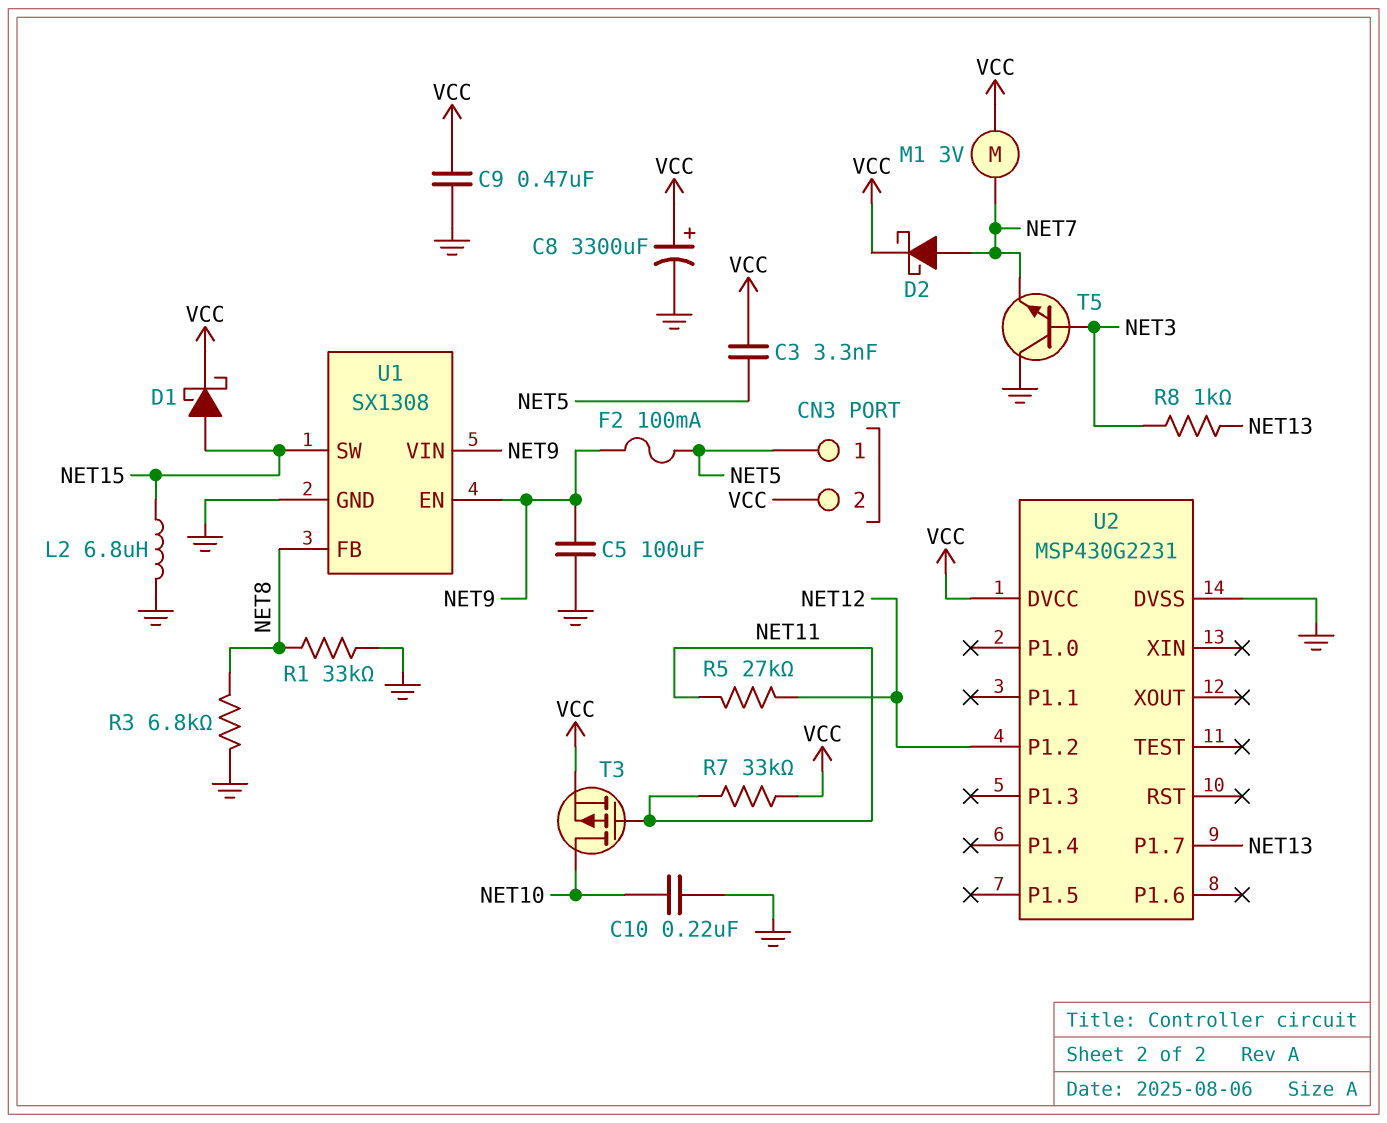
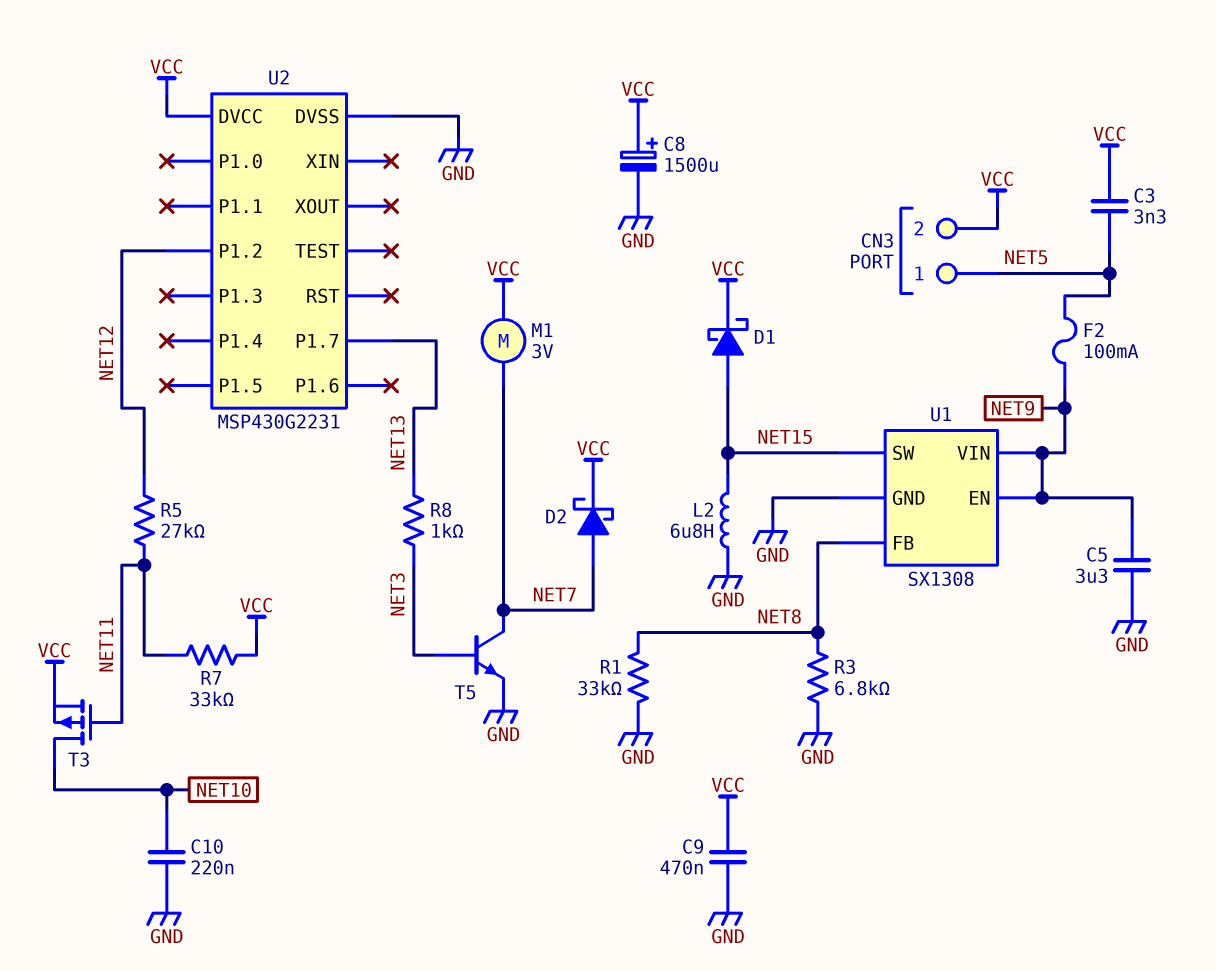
C5: 100uF (GND, NET9) -> 3.3uF (GND, NET9)
C8: 3300uF (plus VCC, minus GND) -> 1500uF (plus VCC, minus GND)
T5: NPN (B NET3, C GND, E NET7) -> NPN (B NET3, C NET7, E GND)

